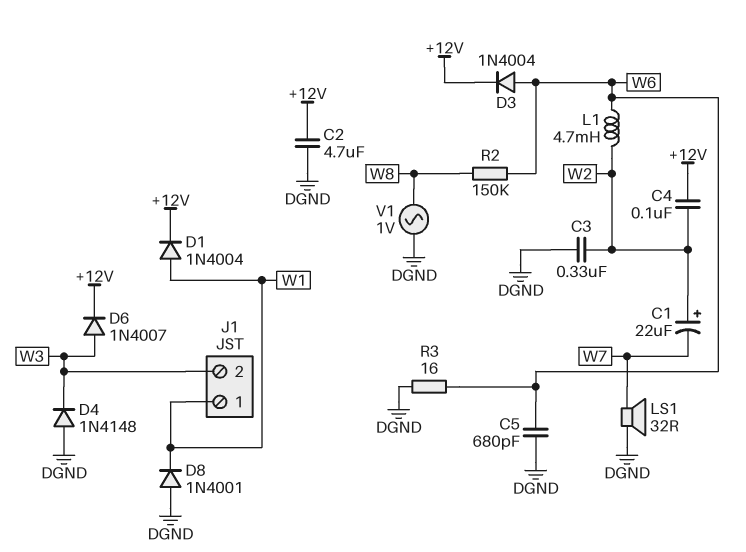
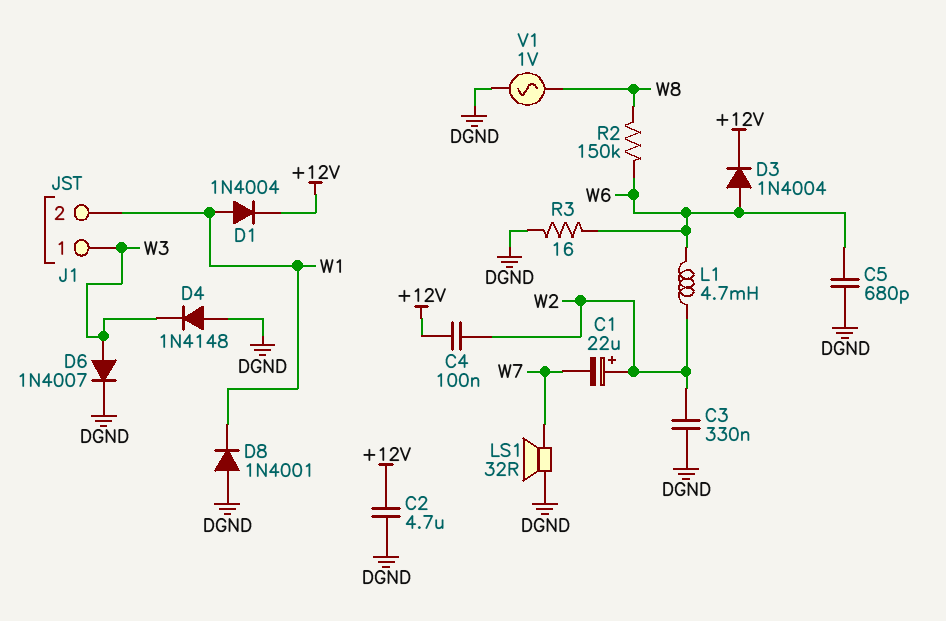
D6: diode 1N4007 (A W3, K +12V) -> diode 1N4007 (A W3, K DGND)
J1 pin 1: W1 -> W3
J1 pin 2: W3 -> W1

